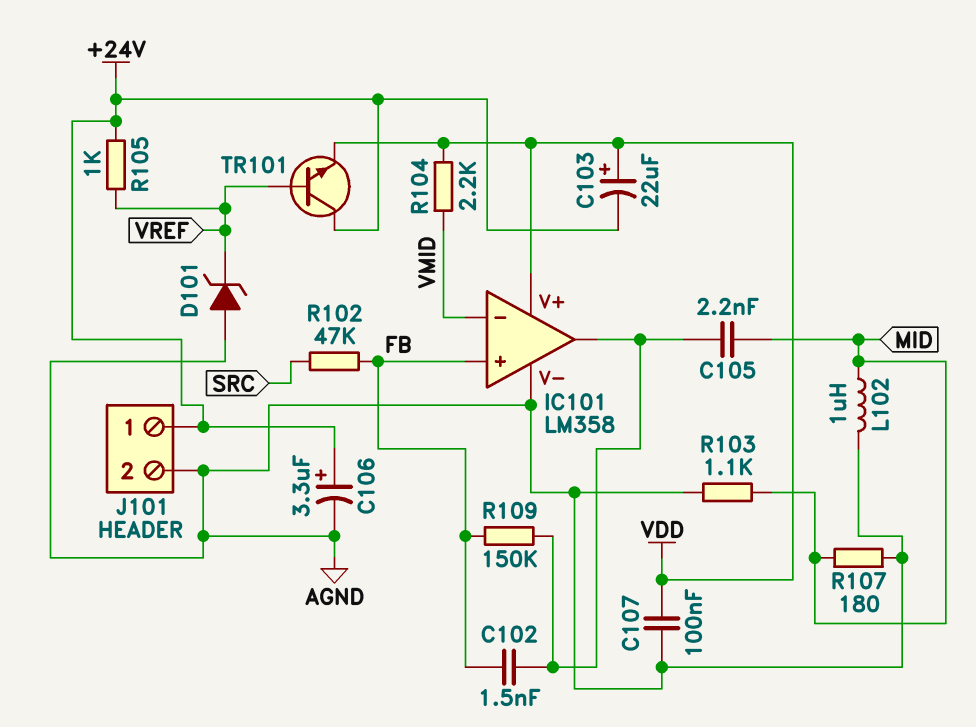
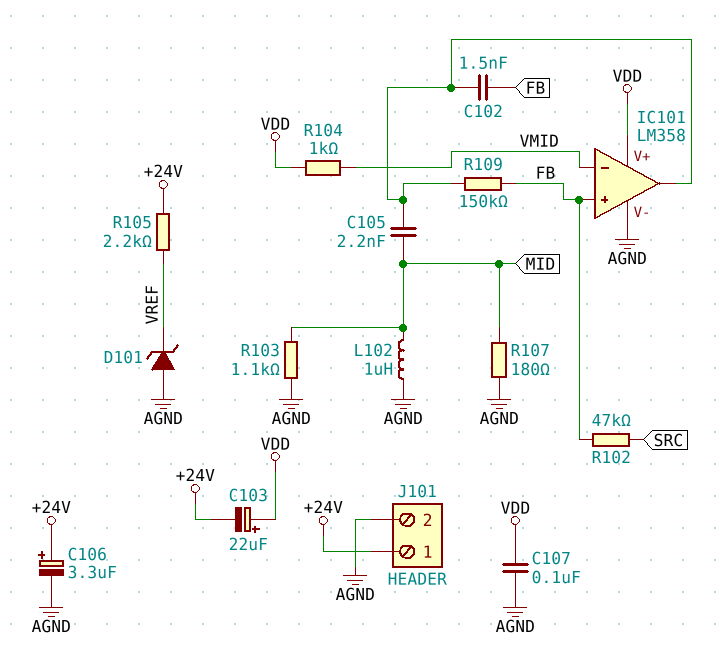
R104: 2.2k (VDD, VMID) -> 1k (VDD, VMID)
R105: 1k (+24V, VREF) -> 2.2k (+24V, VREF)
TR101: NPN (B VREF, C +24V, E VDD) -> none

